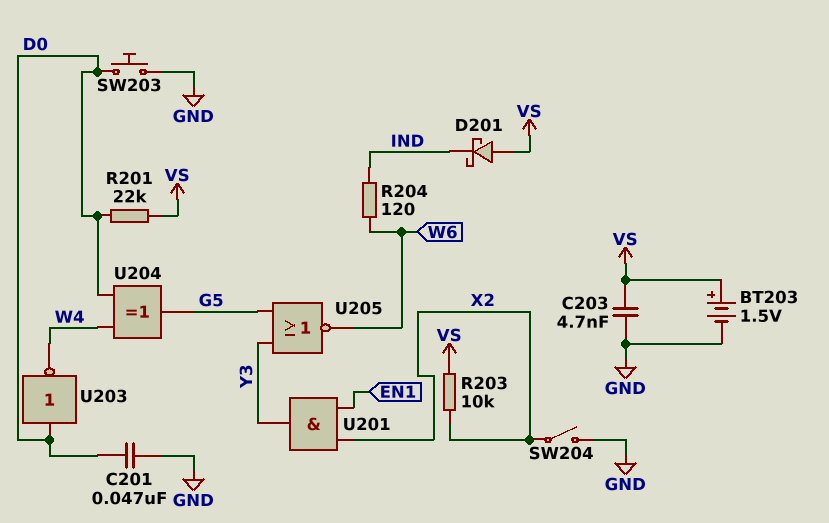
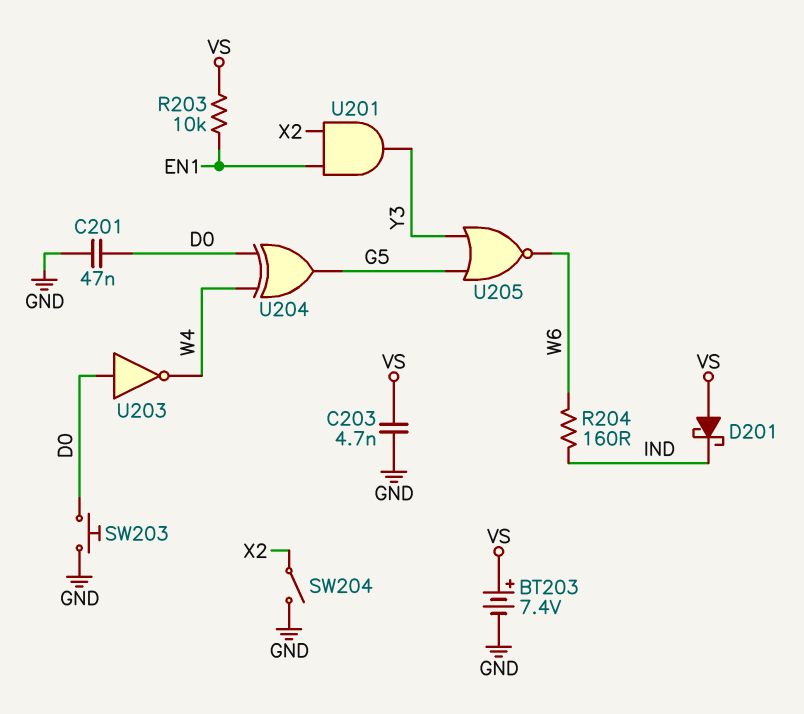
BT203: 1.5V (plus VS, minus GND) -> 7.4V (plus VS, minus GND)
R201: 22k (D0, VS) -> none
R203: 10k (VS, X2) -> 10k (EN1, VS)
R204: 120 (IND, W6) -> 160 (IND, W6)

